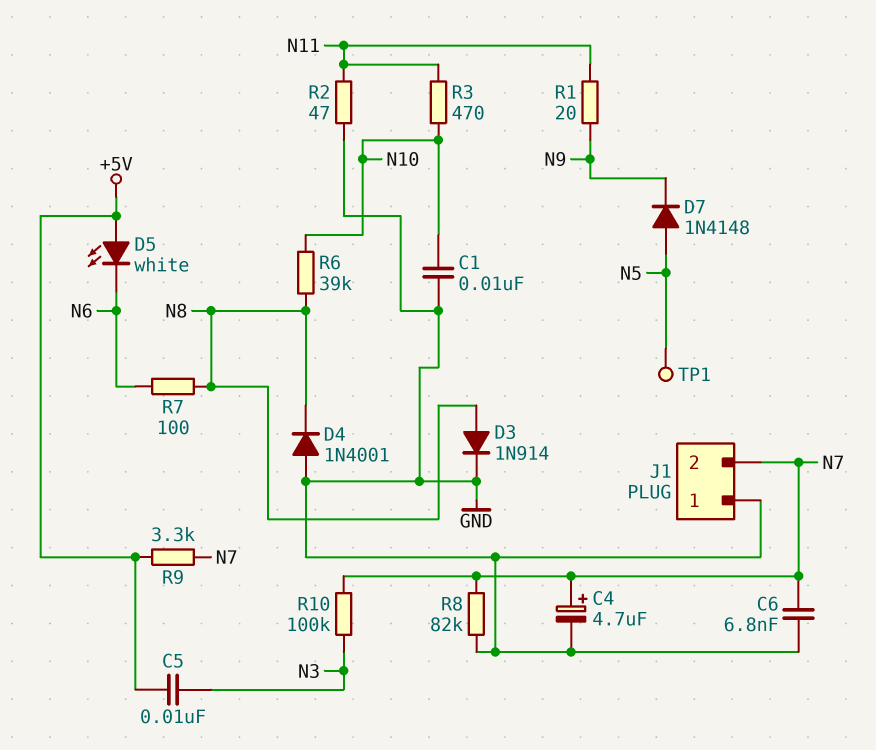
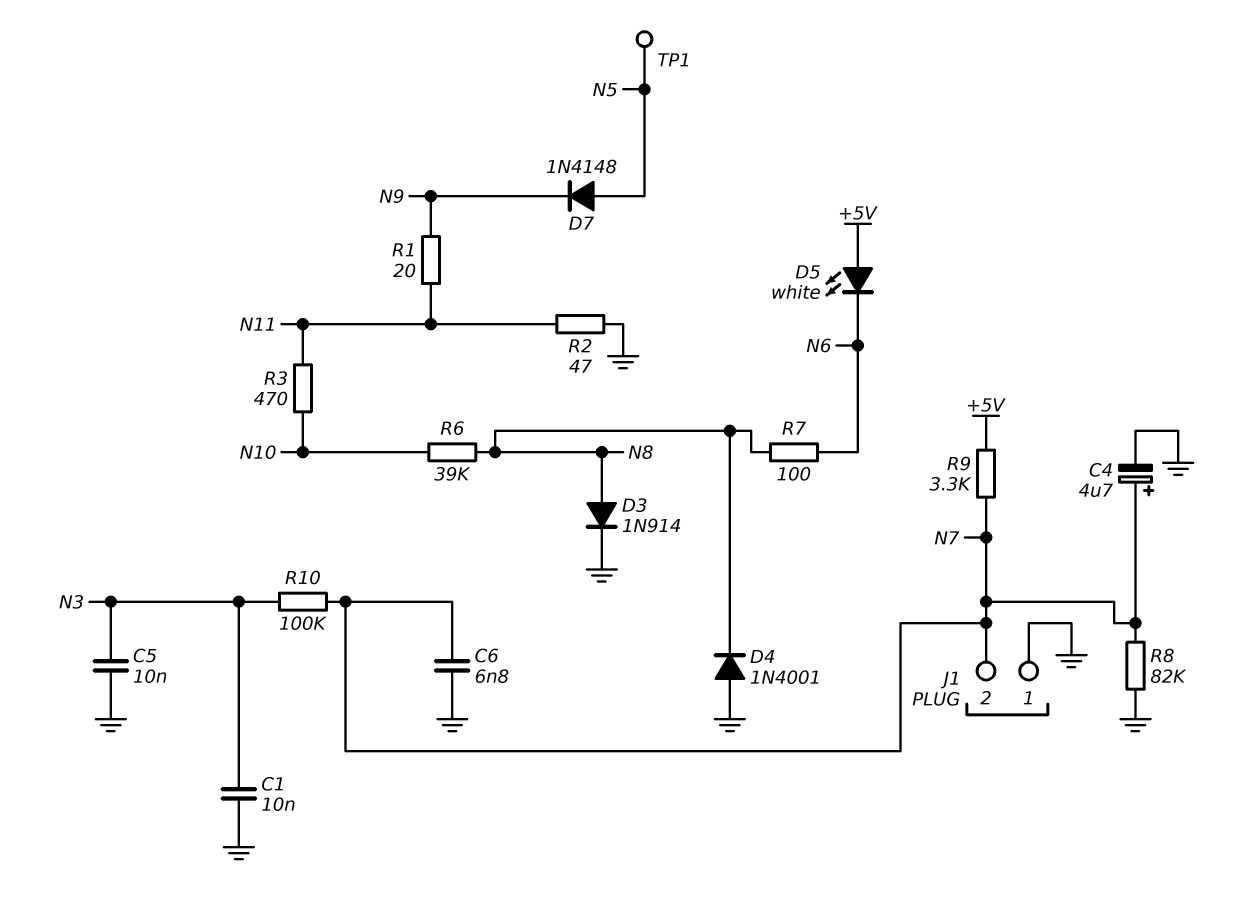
C1: 10nF (GND, N10) -> 10nF (GND, N3)
C5: 10nF (+5V, N3) -> 10nF (GND, N3)

